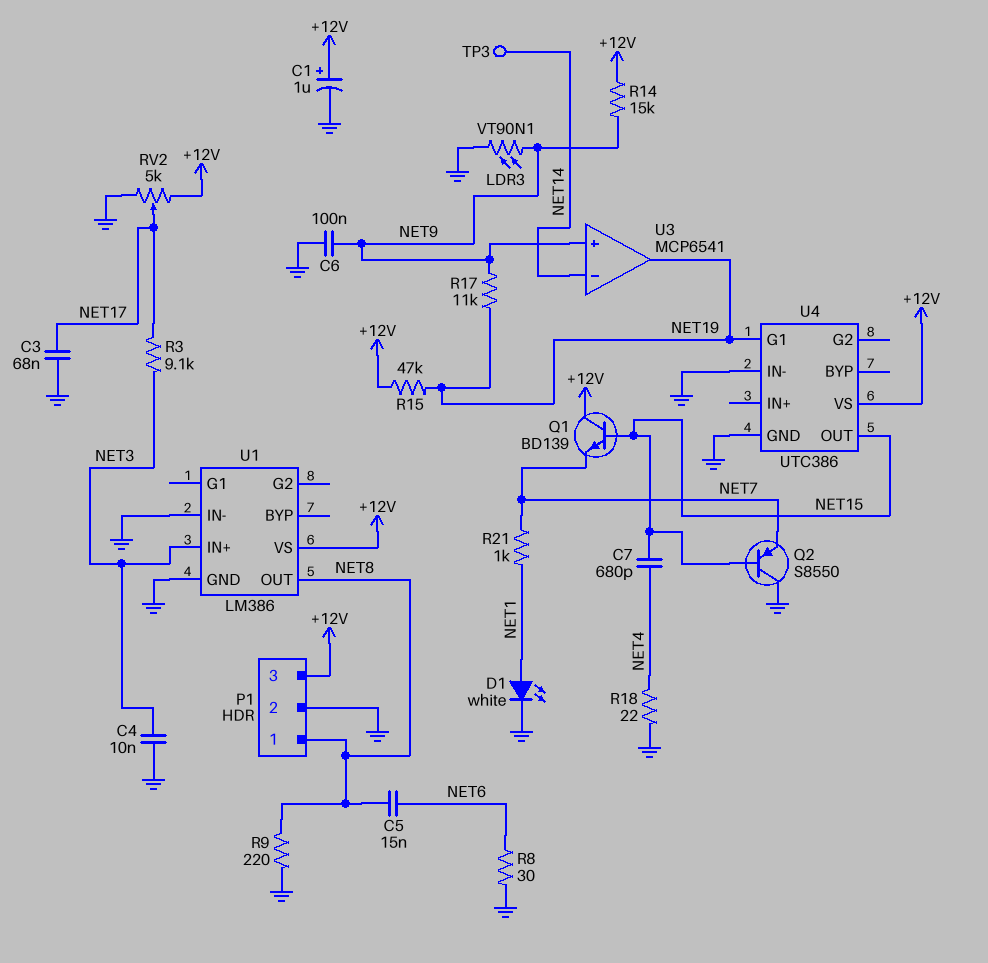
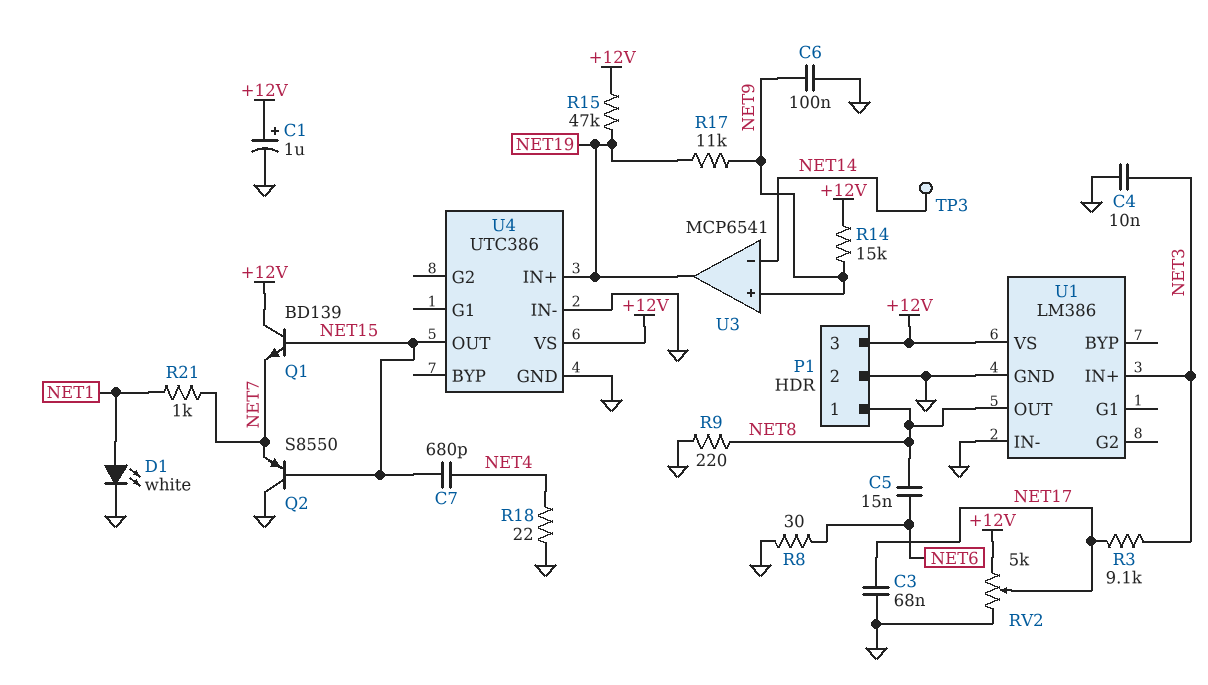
LDR3: VT90N1 (GND, NET9) -> none
U4 pin G1: NET19 -> none
U4 pin IN+: none -> NET19

